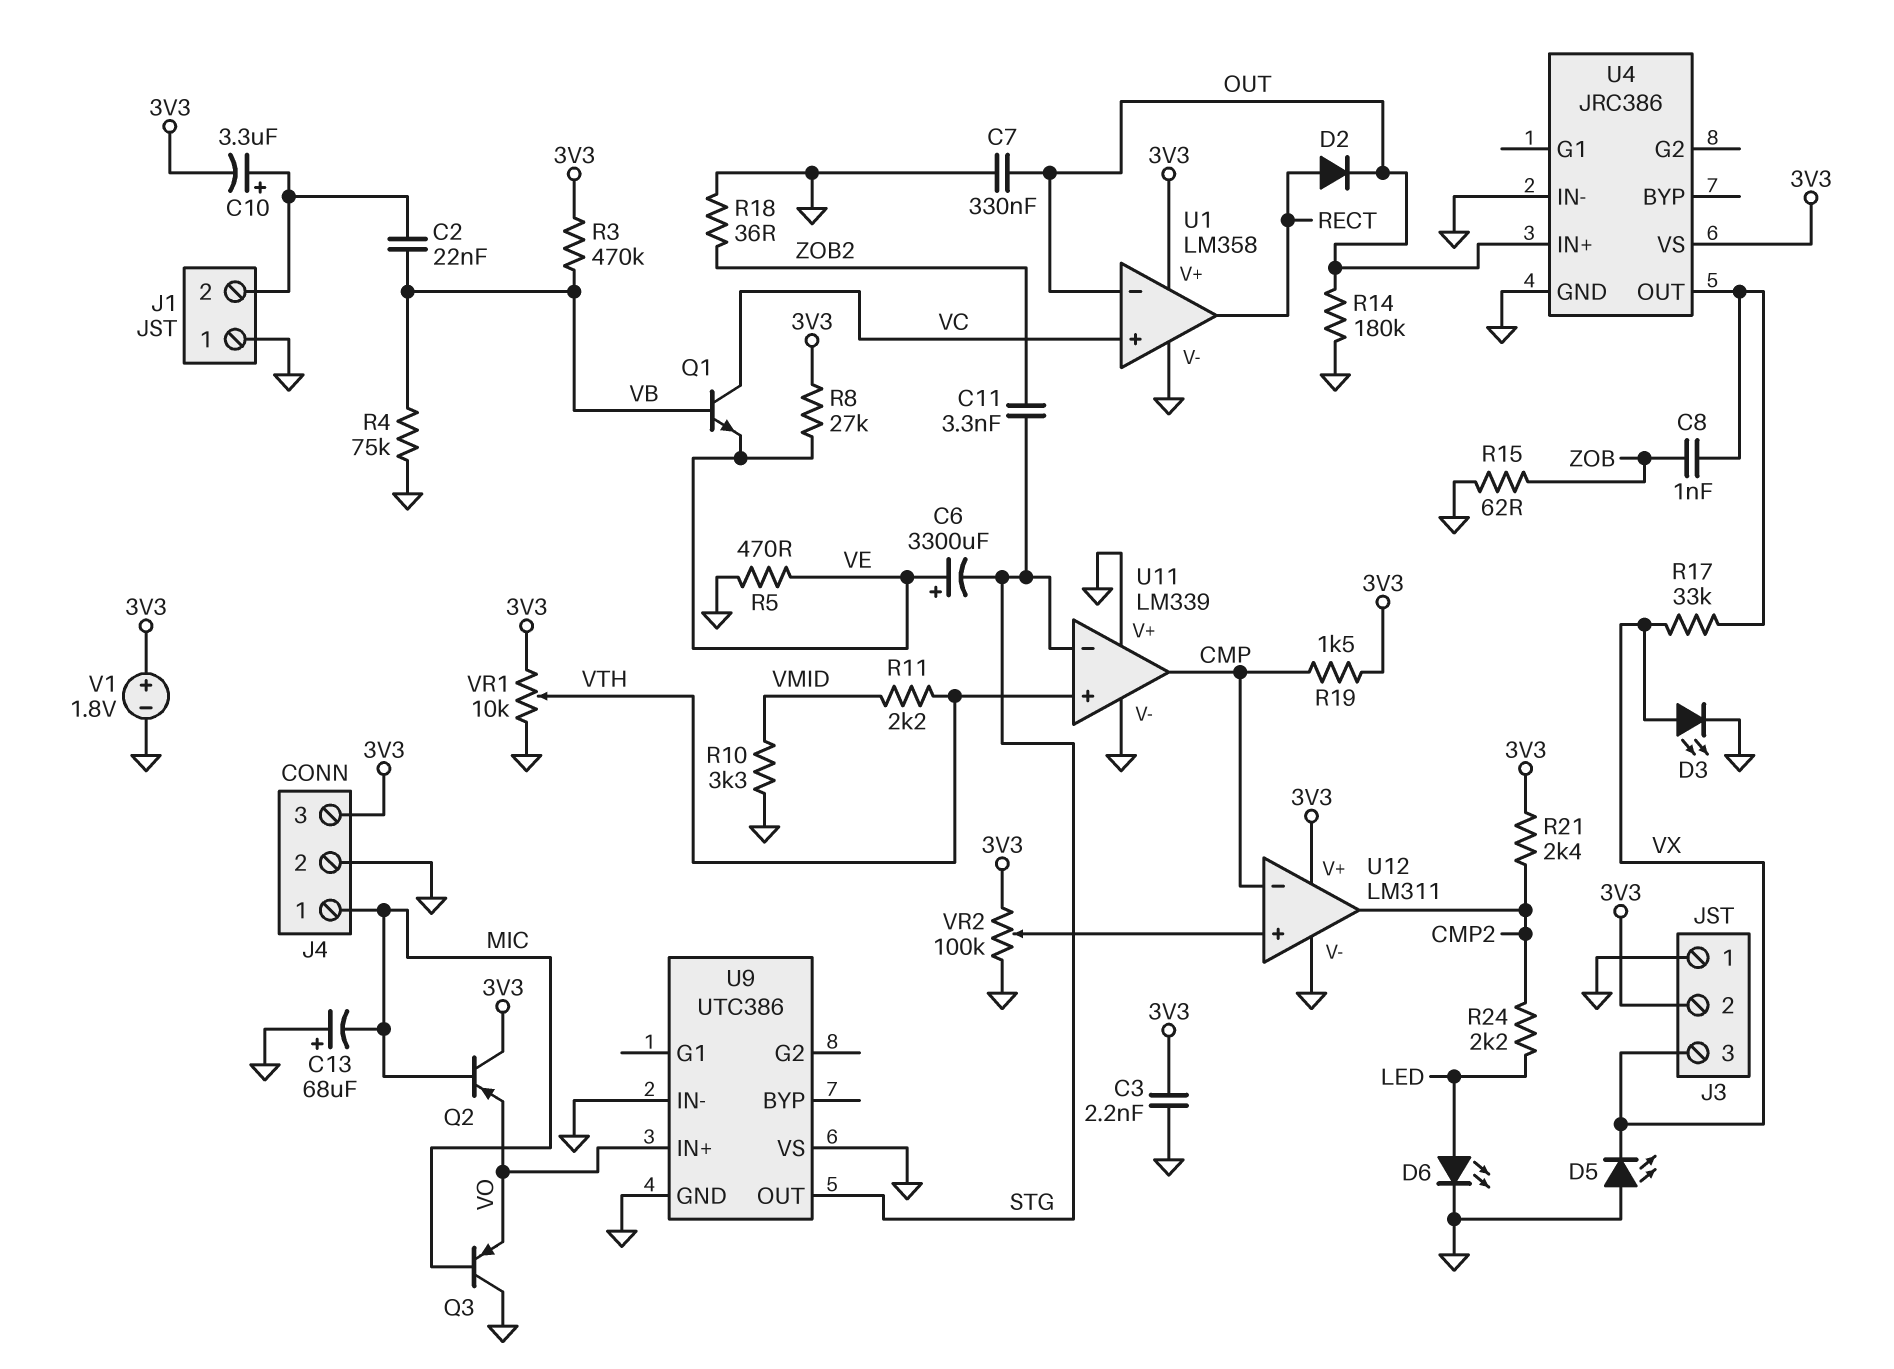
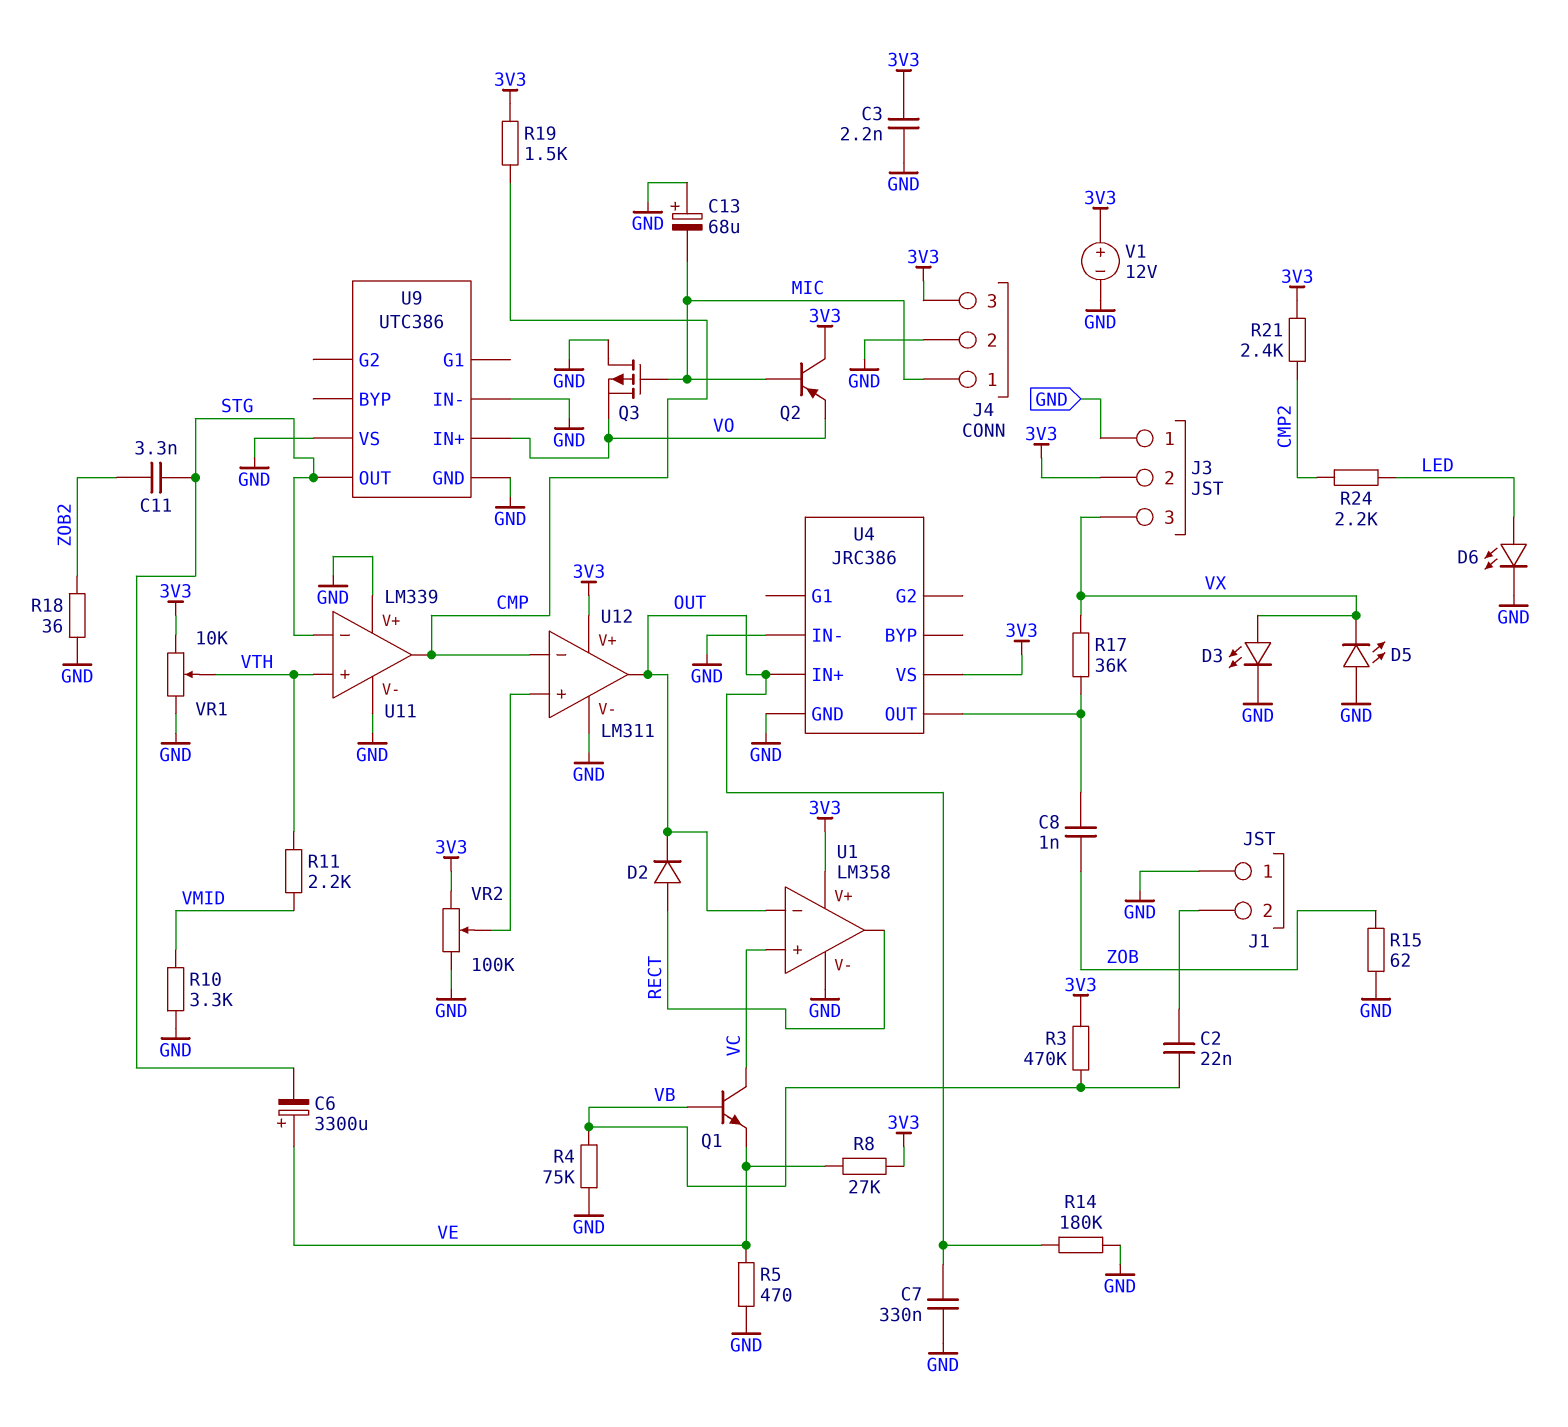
C10: 3.3uF (plus J1/2, minus 3V3) -> none
Q3: PNP (B MIC, C GND, E VO) -> PMOS (G MIC, D GND, S VO)
R17: 33k (U4/OUT, VX) -> 36k (U4/OUT, VX)
U12 pin out: CMP2 -> OUT
V1: 1.8V (plus 3V3, minus GND) -> 12V (plus 3V3, minus GND)

